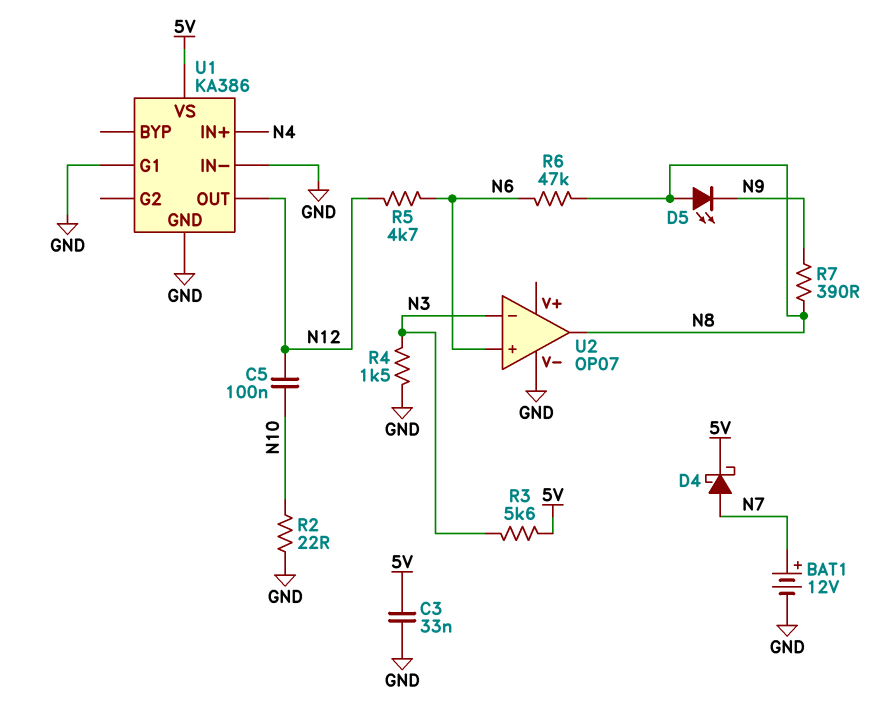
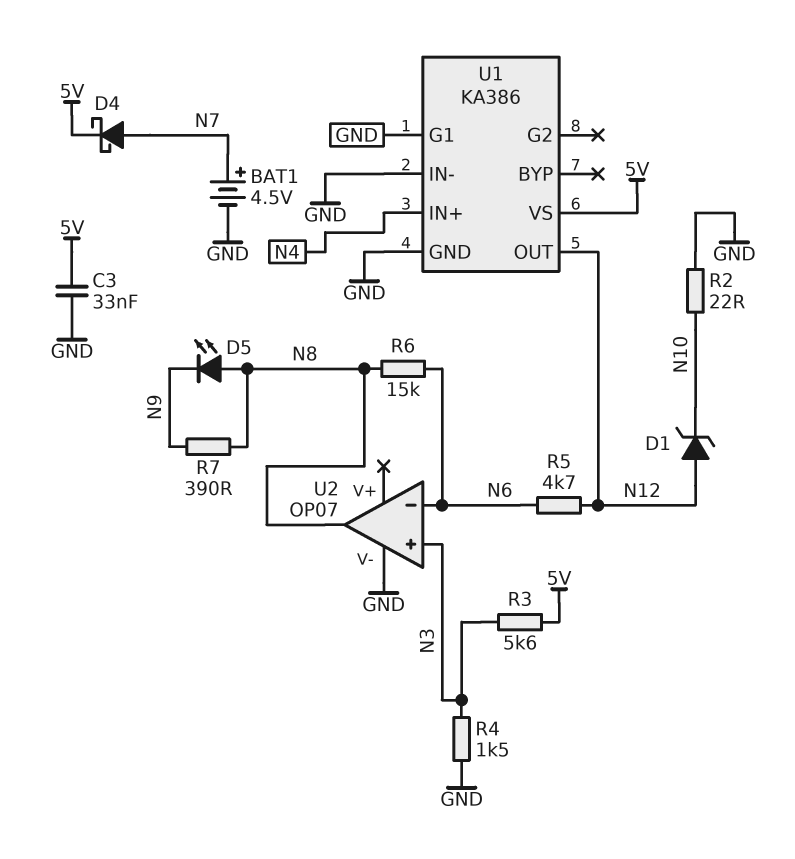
BAT1: 12V (plus N7, minus GND) -> 4.5V (plus N7, minus GND)
C5: 100nF (N10, N12) -> none
D1: none -> zener (A N12, K N10)
R6: 47k (N6, N8) -> 15k (N6, N8)
U2 pin in+: N6 -> N3
U2 pin in-: N3 -> N6

